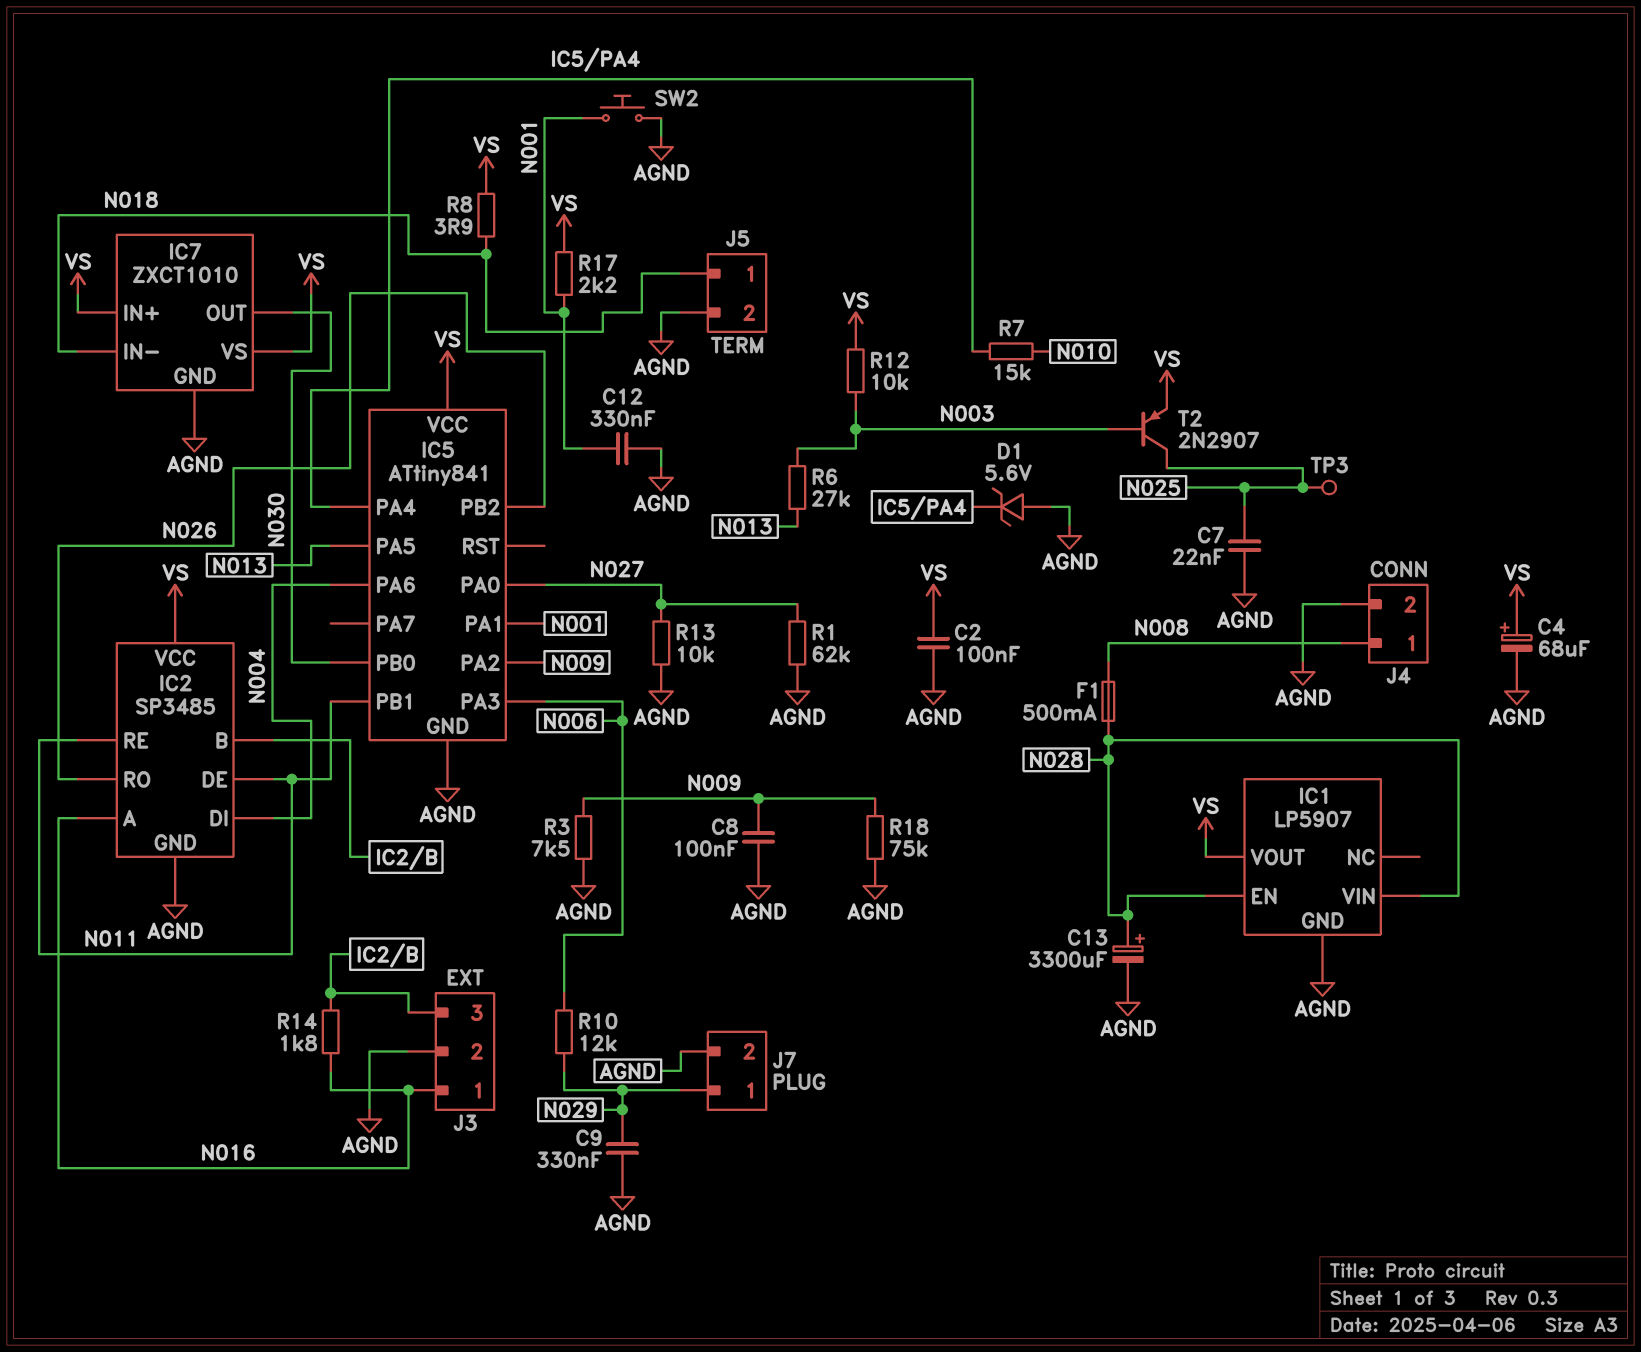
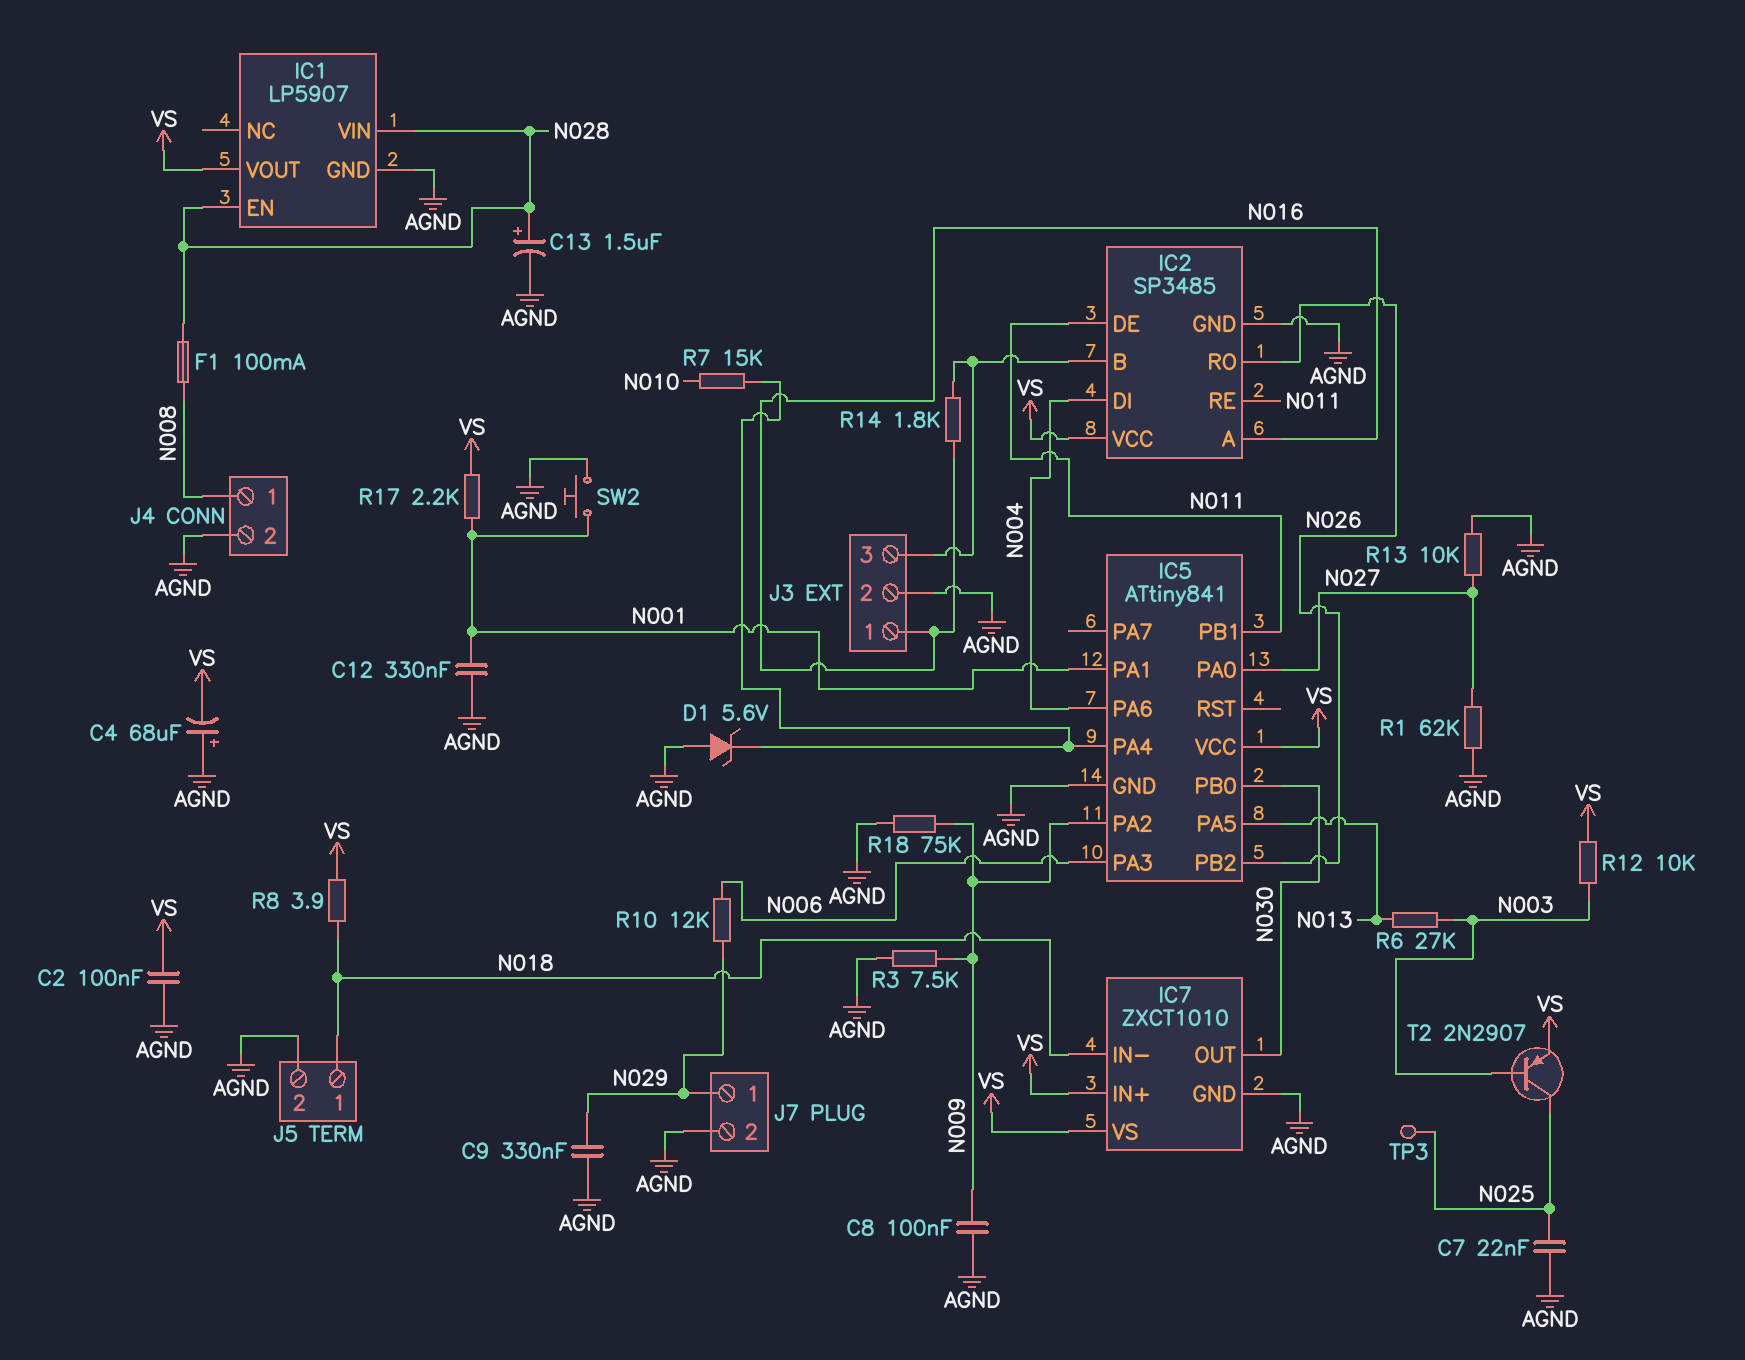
C4: 68uF (plus VS, minus AGND) -> 68uF (plus AGND, minus VS)
C13: 3300uF (plus N028, minus AGND) -> 1.5uF (plus N028, minus AGND)
F1: 500mA (N008, N028) -> 100mA (N008, N028)

